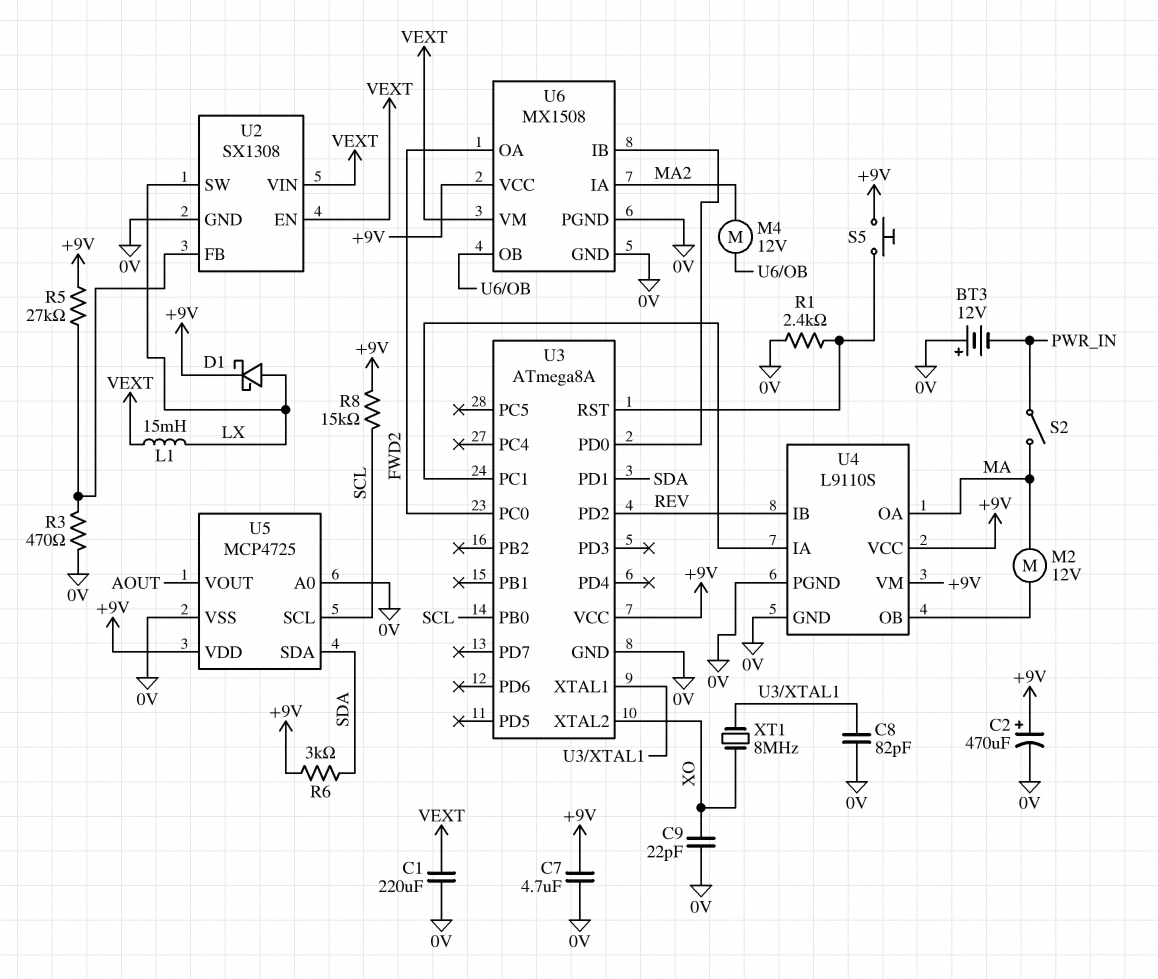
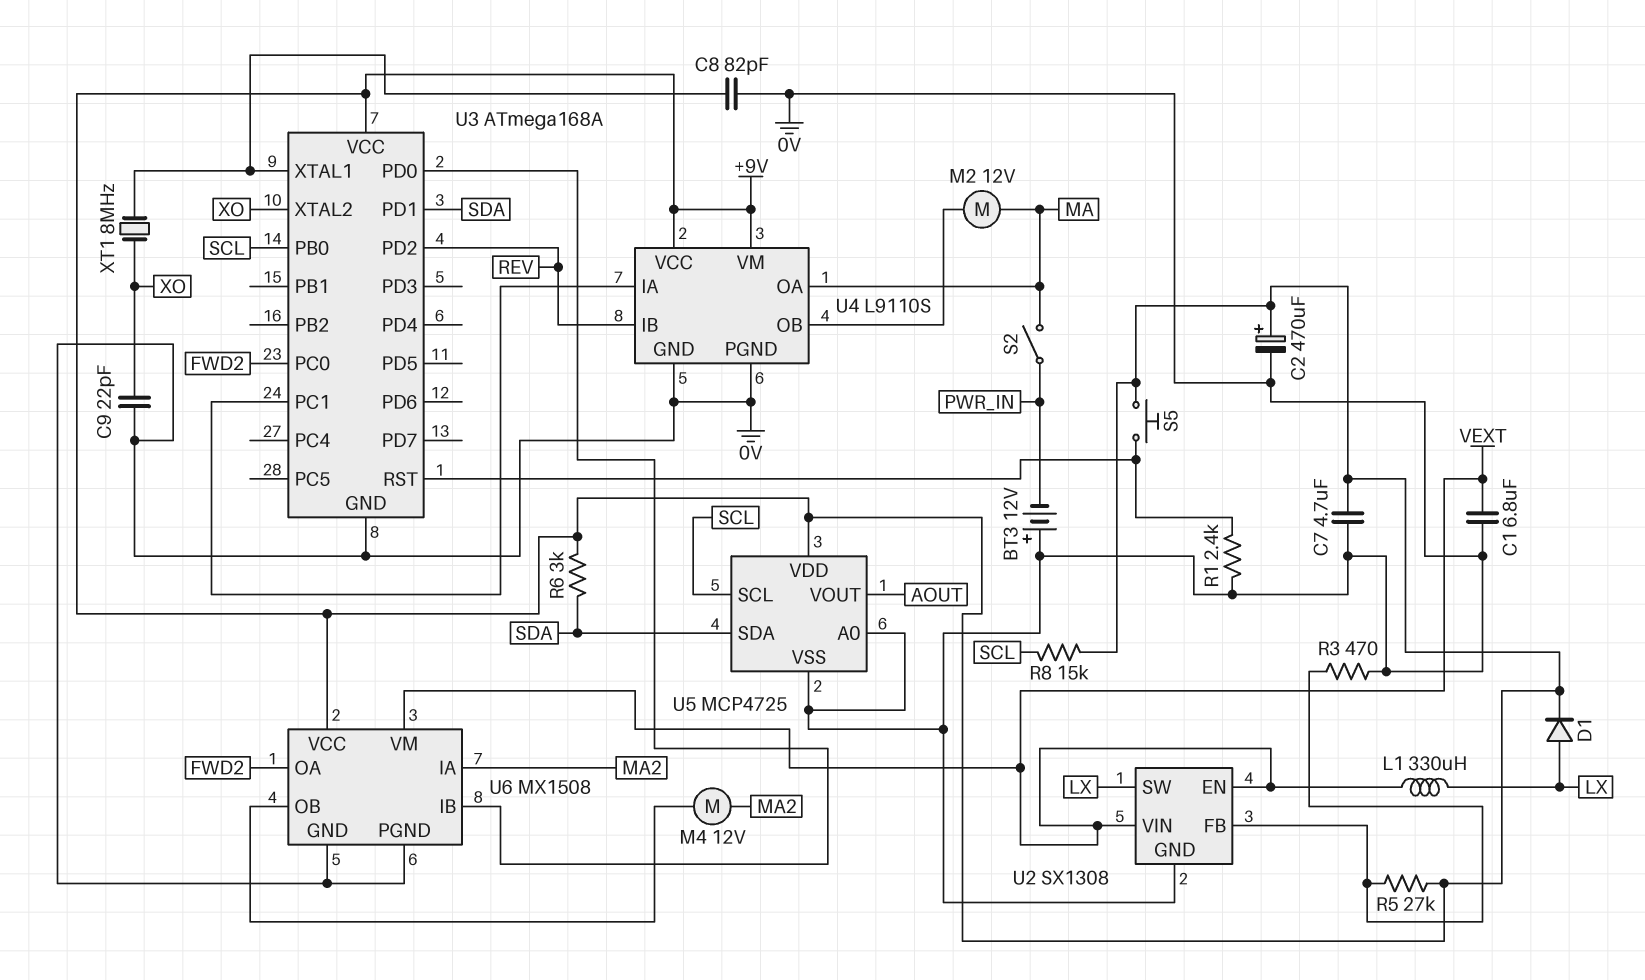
C1: 220uF (0V, VEXT) -> 6.8uF (0V, VEXT)
D1: schottky (A LX, K +9V) -> diode (A LX, K +9V)
L1: 15mH (LX, VEXT) -> 330uH (LX, VEXT)
U3: ATmega8A -> ATmega168A

